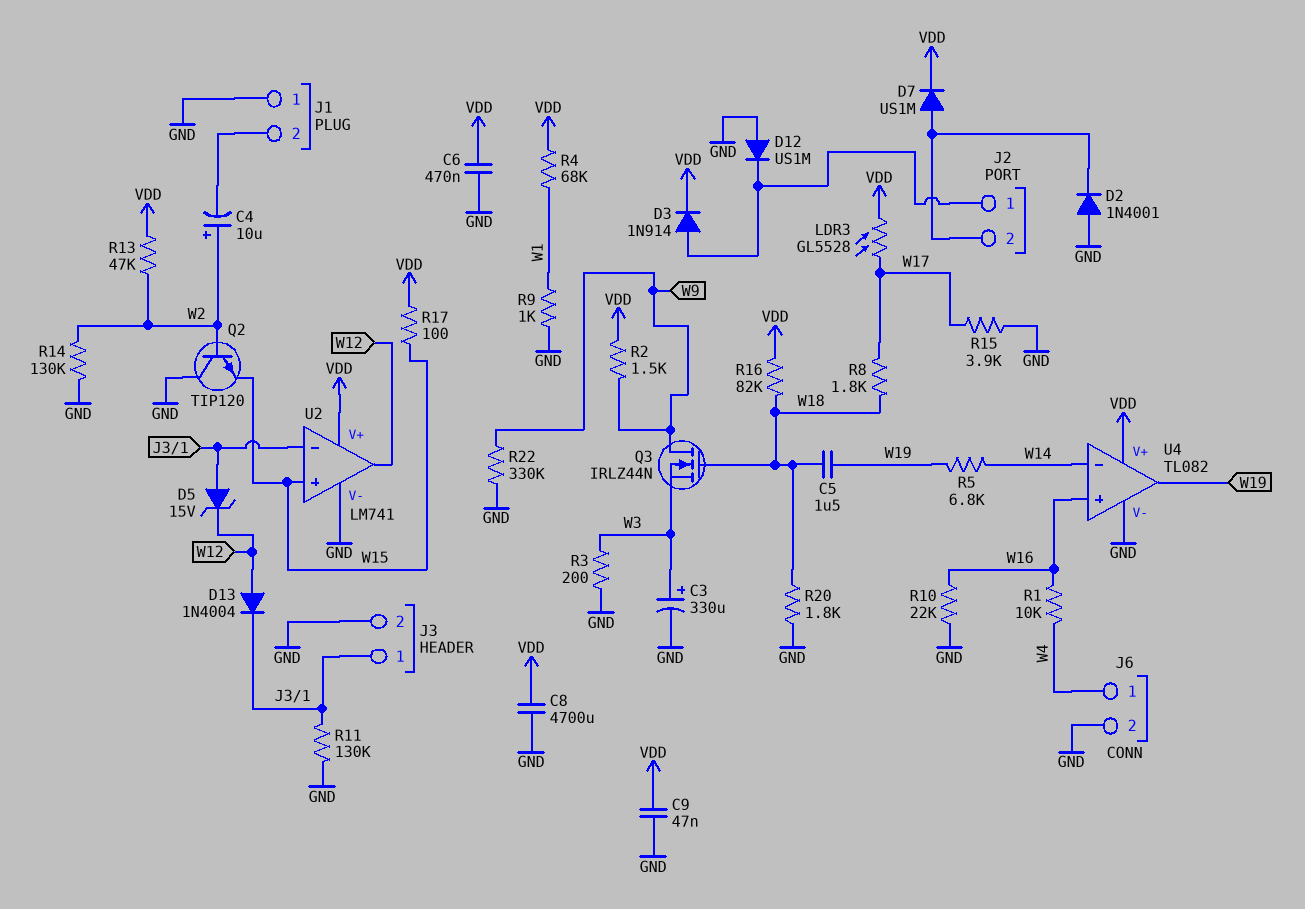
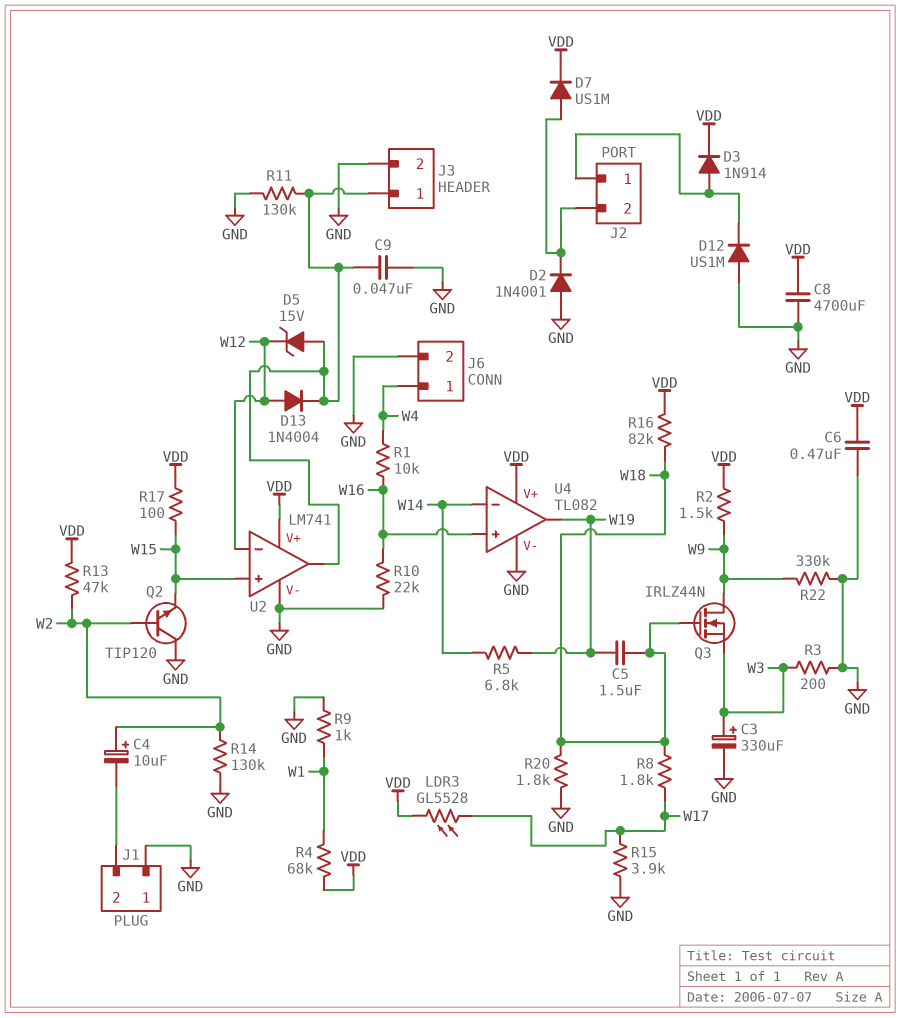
C9: 47nF (GND, VDD) -> 47nF (GND, J3/1)
U2 pin in-: J3/1 -> W12
U2 pin out: W12 -> J3/1

